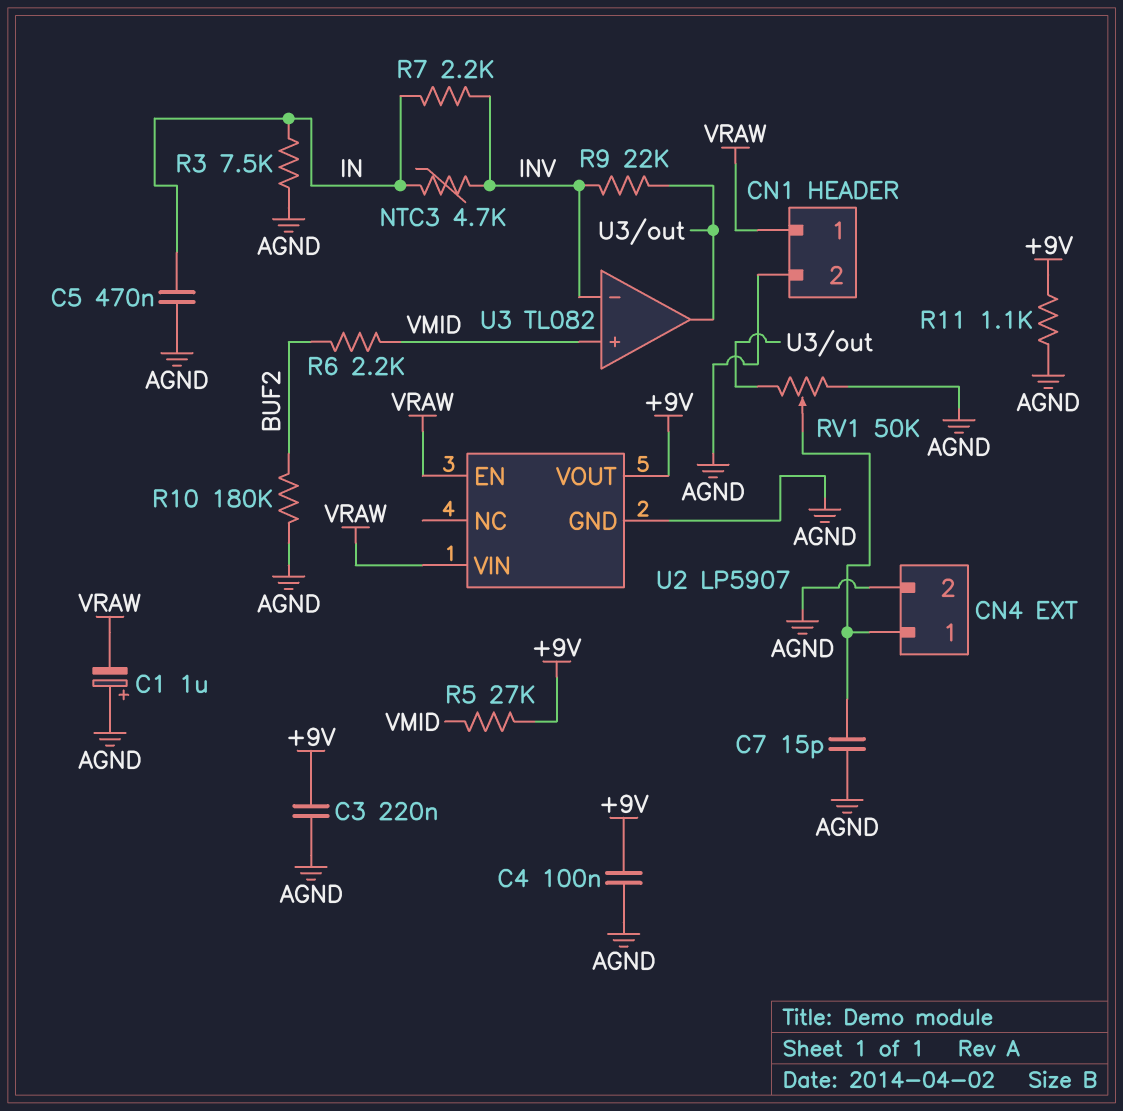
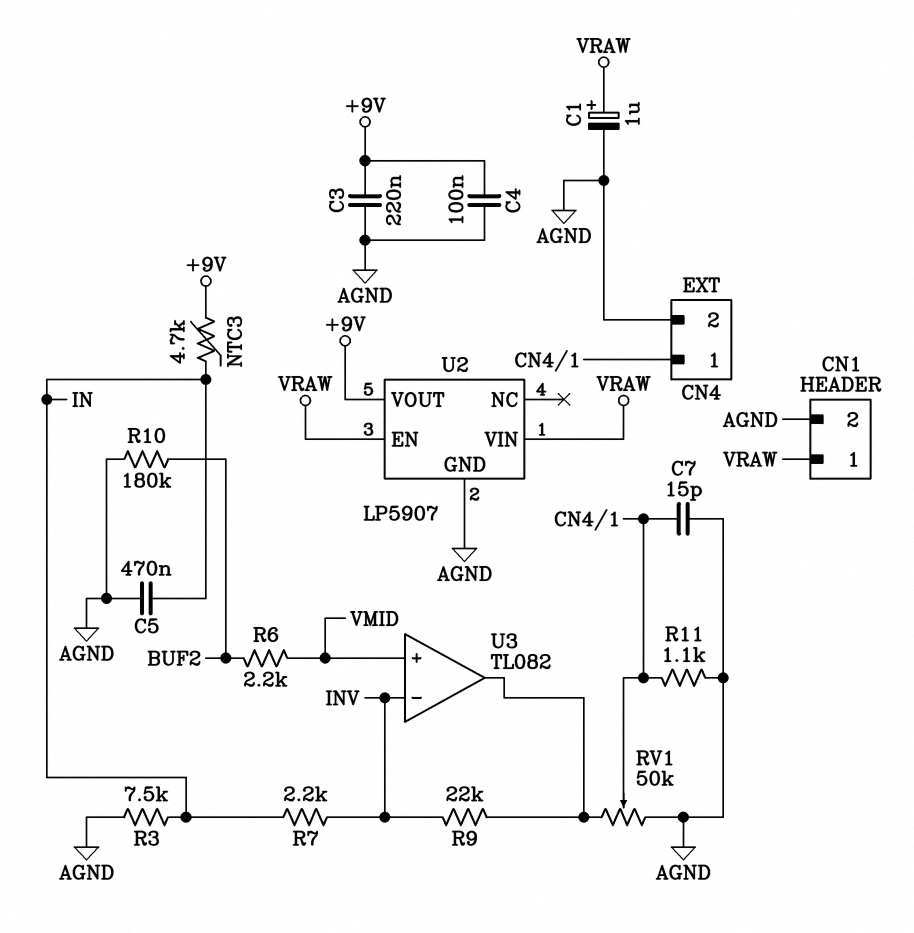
C1: 1uF (plus AGND, minus VRAW) -> 1uF (plus VRAW, minus AGND)
NTC3: 4.7k (IN, INV) -> 4.7k (+9V, IN)
R5: 27k (+9V, VMID) -> none
R11: 1.1k (+9V, AGND) -> 1.1k (AGND, CN4/1)

